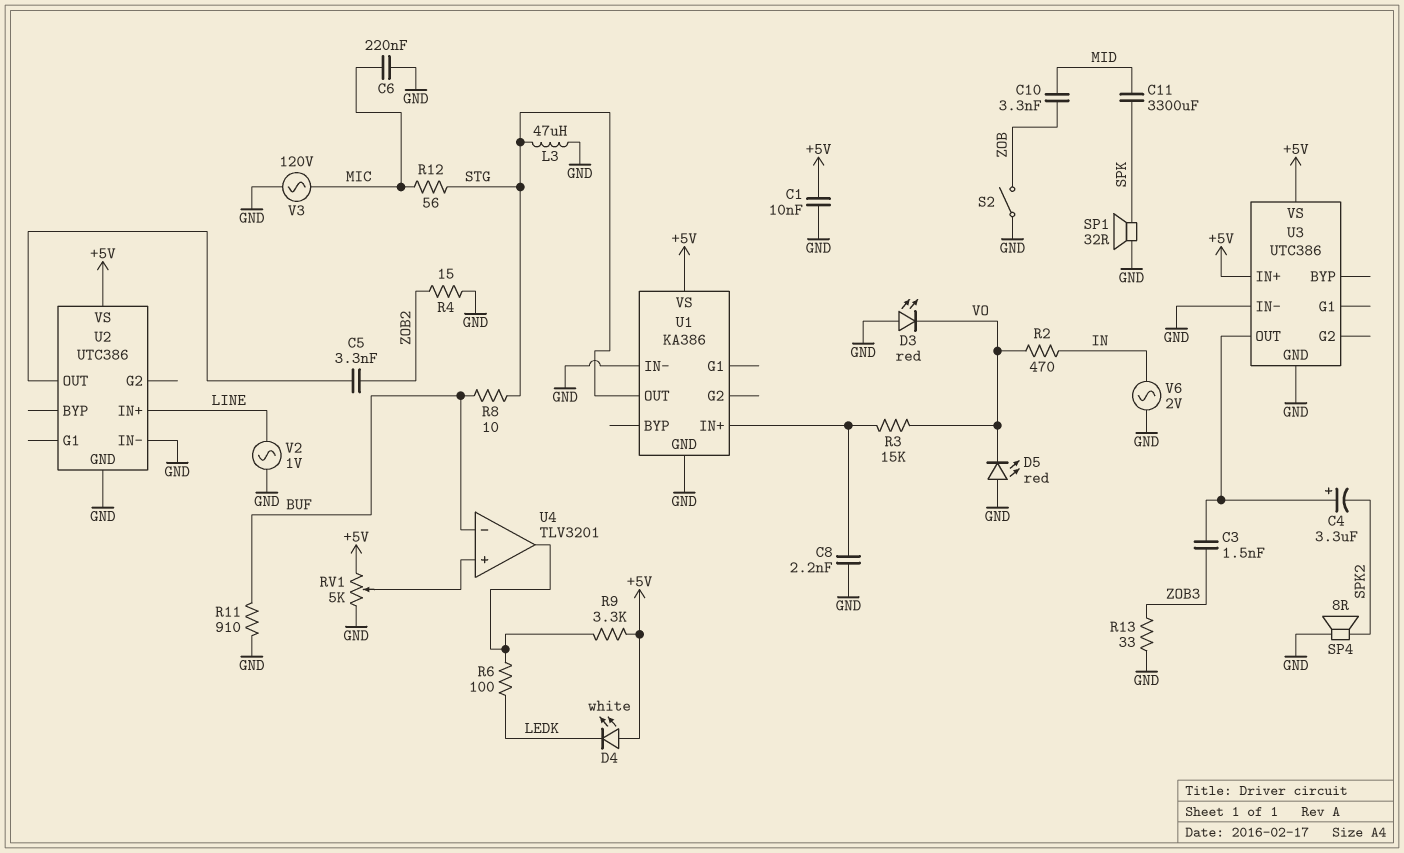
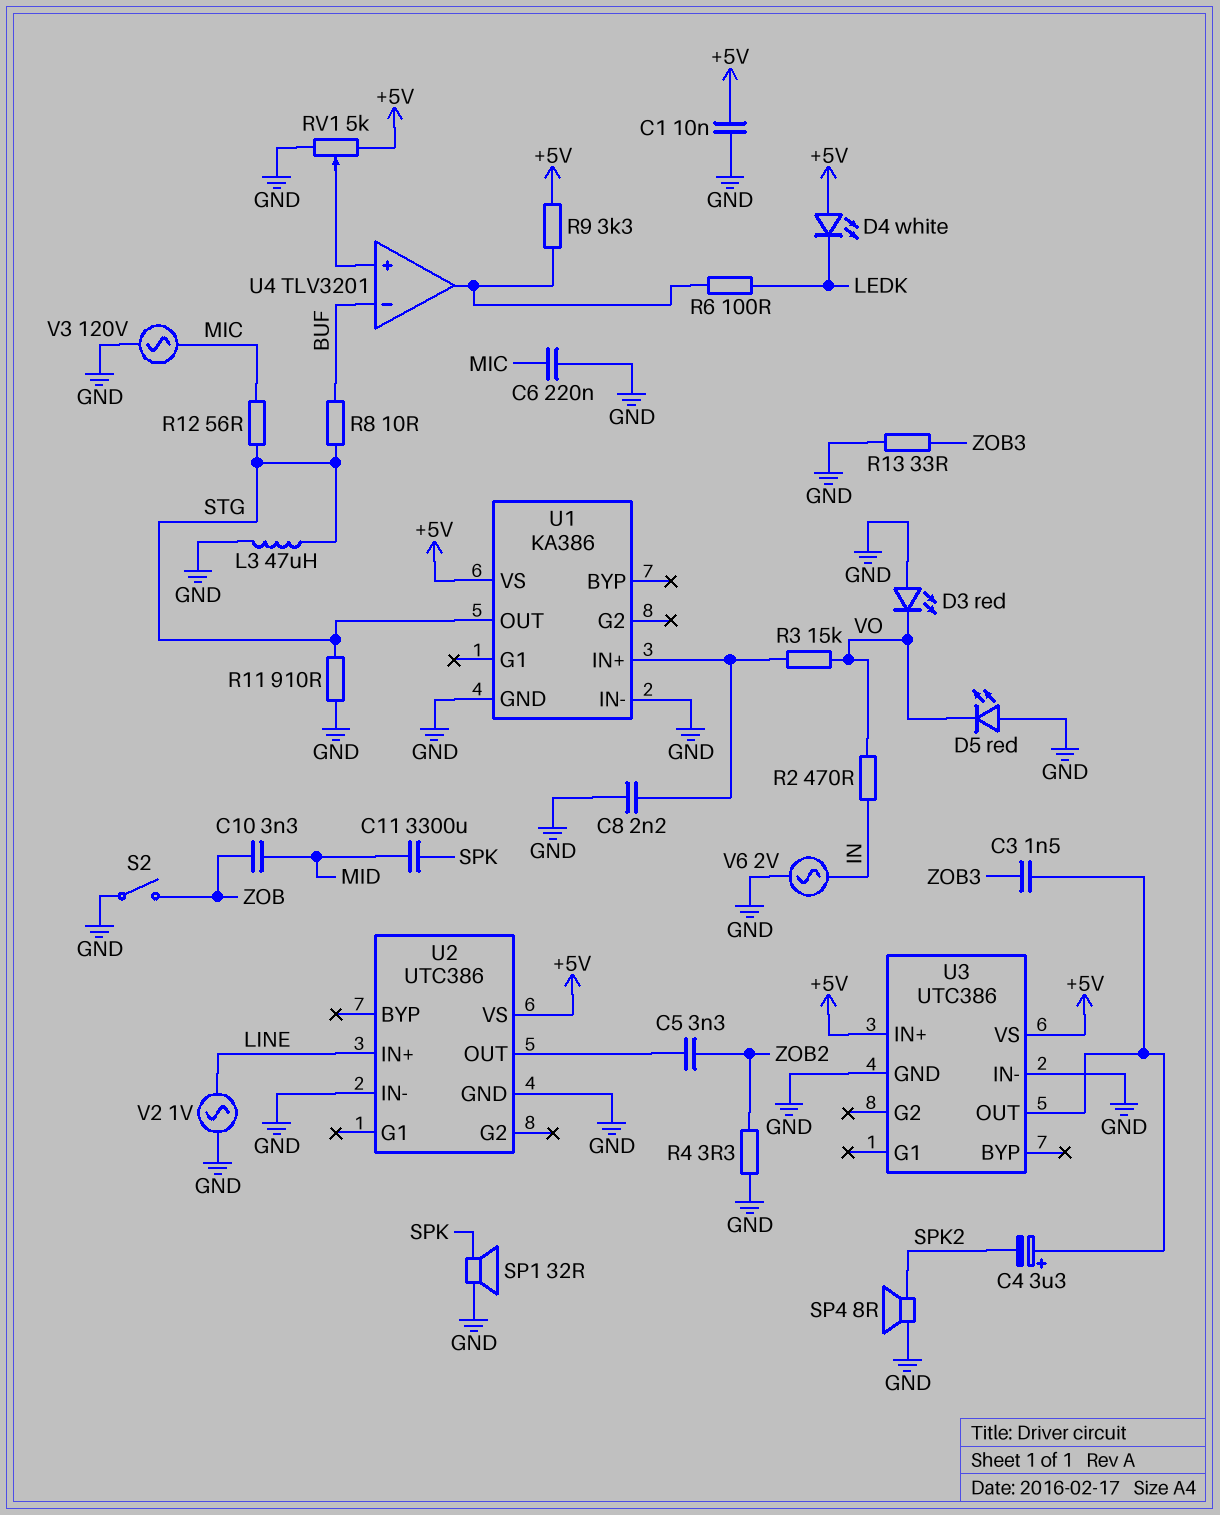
R4: 15 (GND, ZOB2) -> 3.3 (GND, ZOB2)
R11: 910 (BUF, GND) -> 910 (GND, STG)

